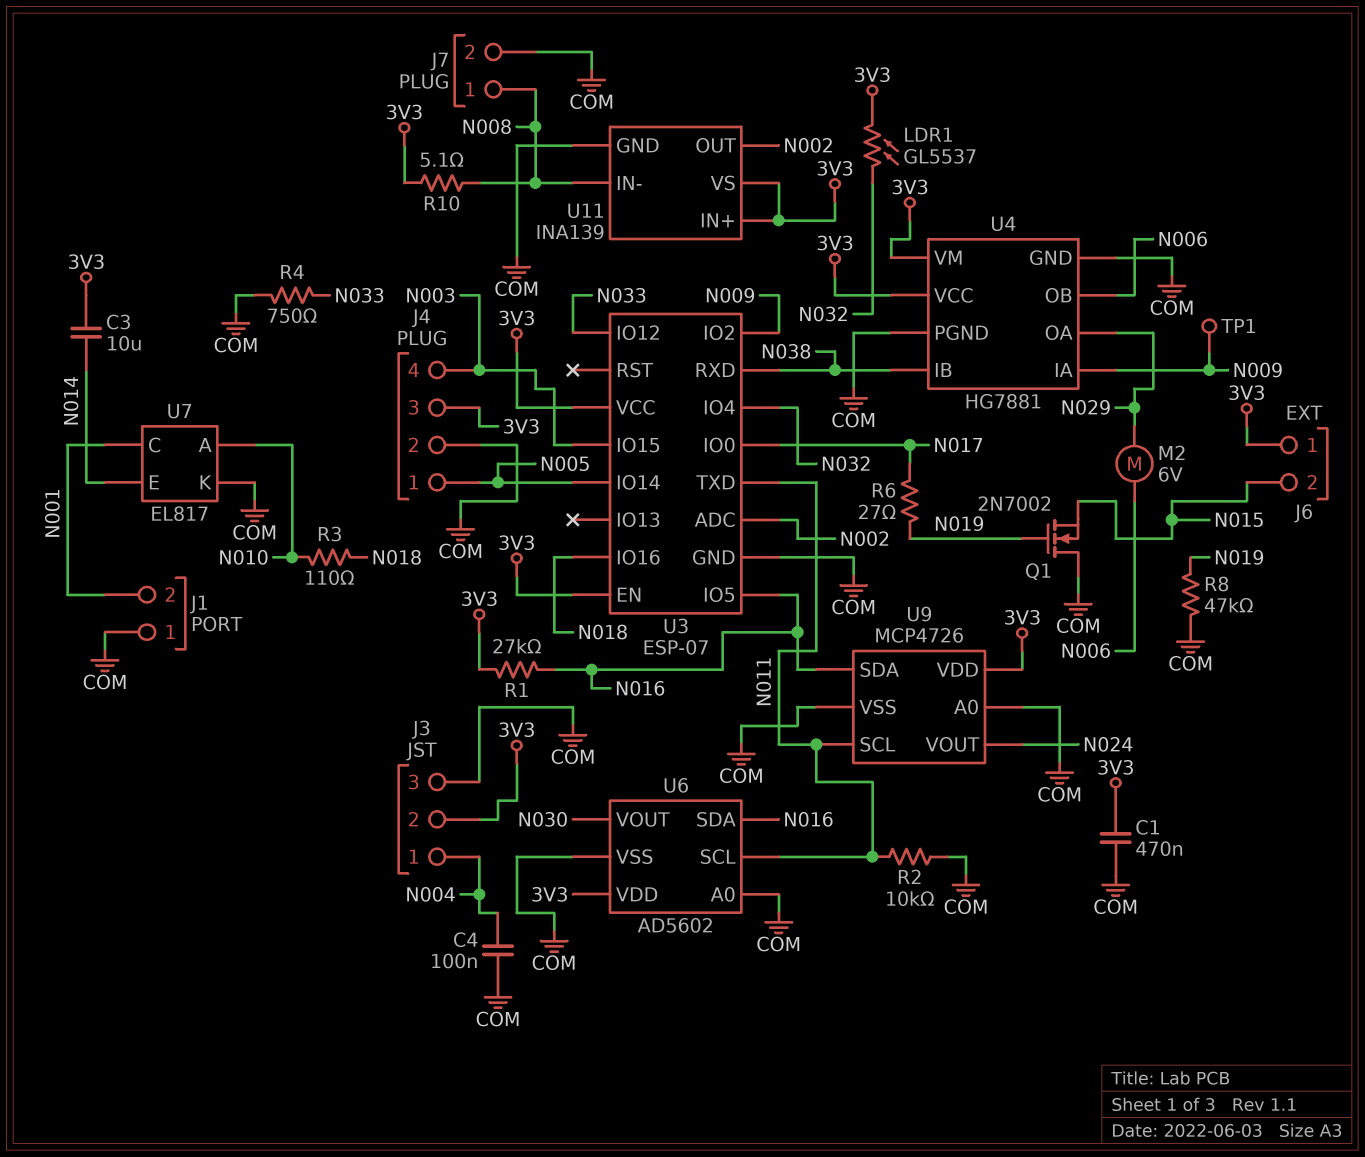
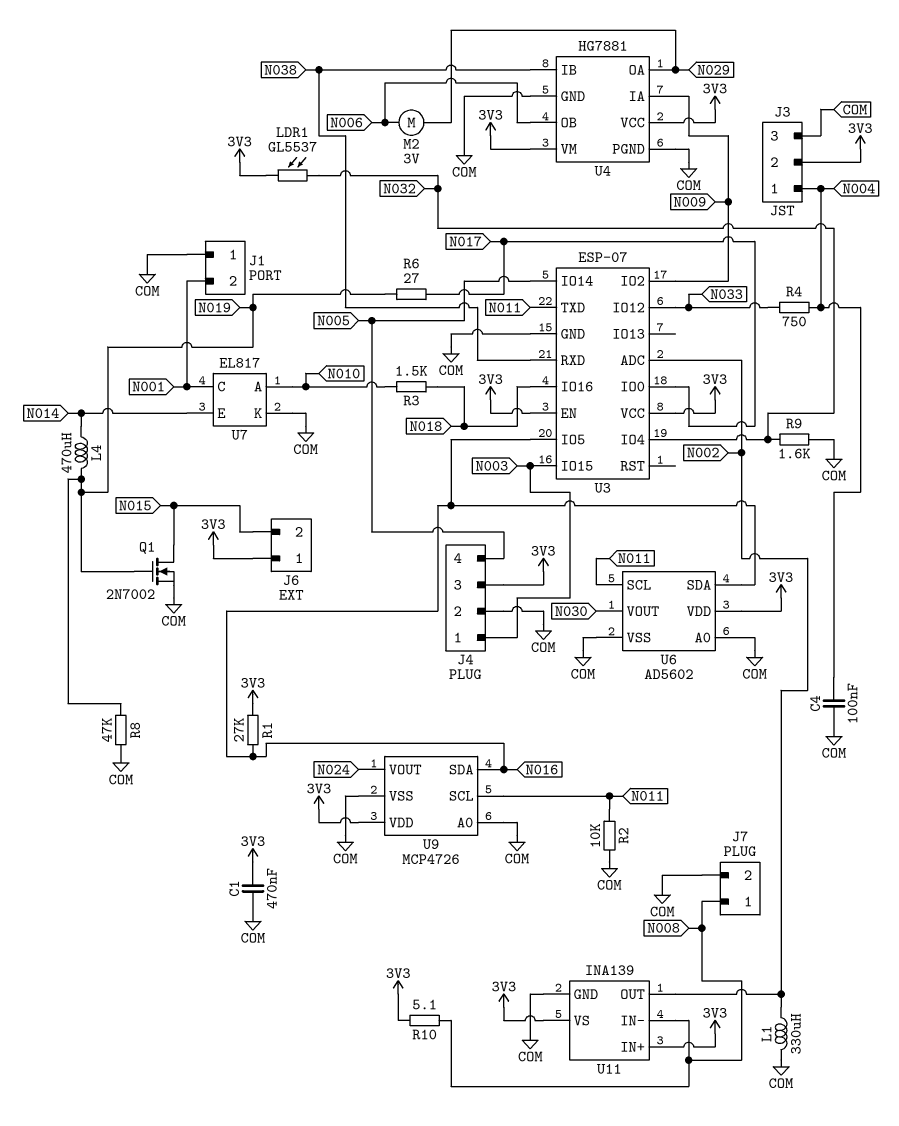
C3: 10uF (3V3, N014) -> none
J4 pin 1: N005 -> N003
J4 pin 4: N003 -> N005
L1: none -> 330uH (COM, N002)
L4: none -> 470uH (N014, N019)
M2: motor 6V (N006, N029) -> motor 3V (N006, N029)
Q1: NMOS 2N7002 (G N019, D COM, S N015) -> NMOS 2N7002 (G N019, D N015, S COM)
R3: 110 (N010, N018) -> 1.5k (N010, N018)
R4: 750 (COM, N033) -> 750 (N004, N033)
R9: none -> 1.6k (COM, N032)
TP1: test point (N009) -> none

